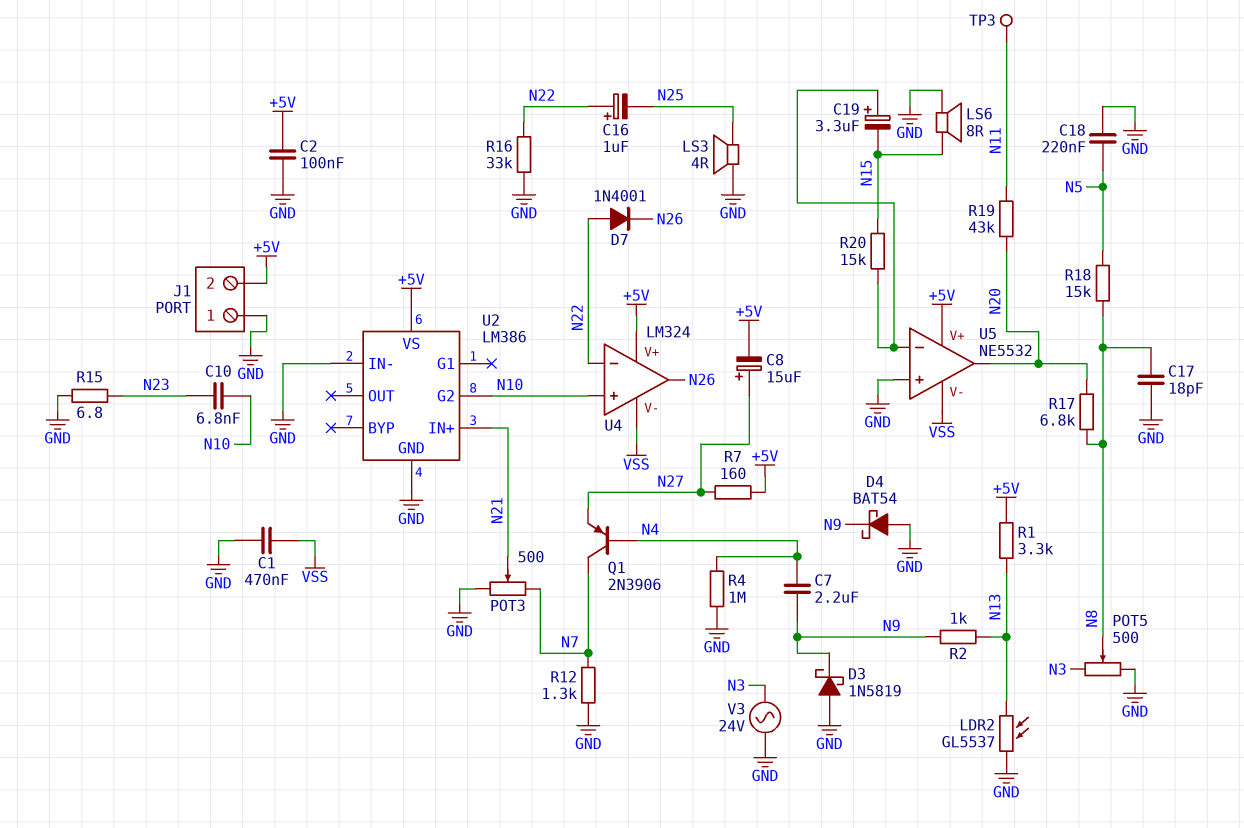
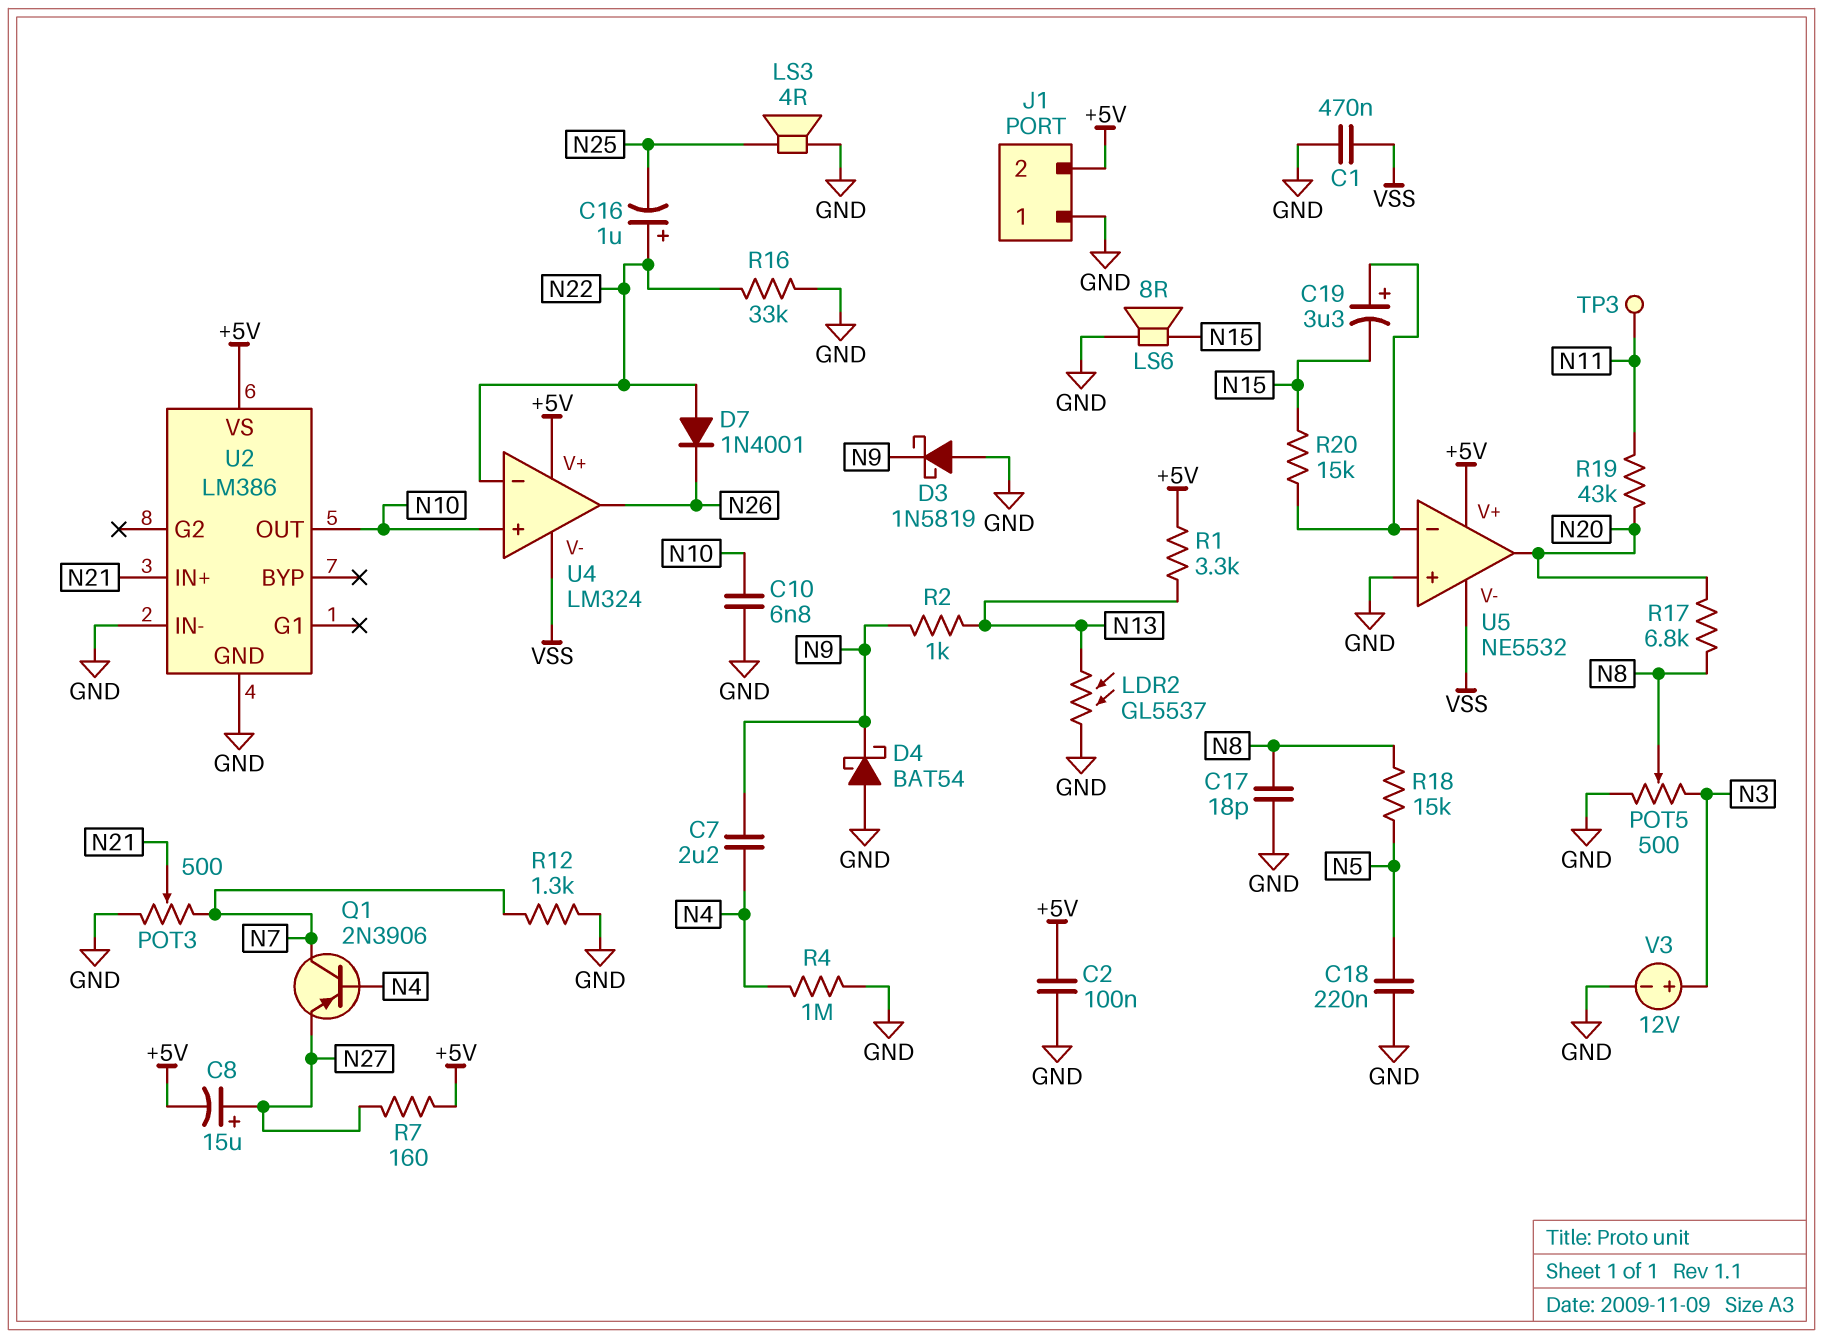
C10: 6.8nF (N10, N23) -> 6.8nF (GND, N10)
R15: 6.8 (GND, N23) -> none
U2 pin G2: N10 -> none
U2 pin OUT: none -> N10
V3: AC 24V (GND, N3) -> 12V (plus N3, minus GND)

